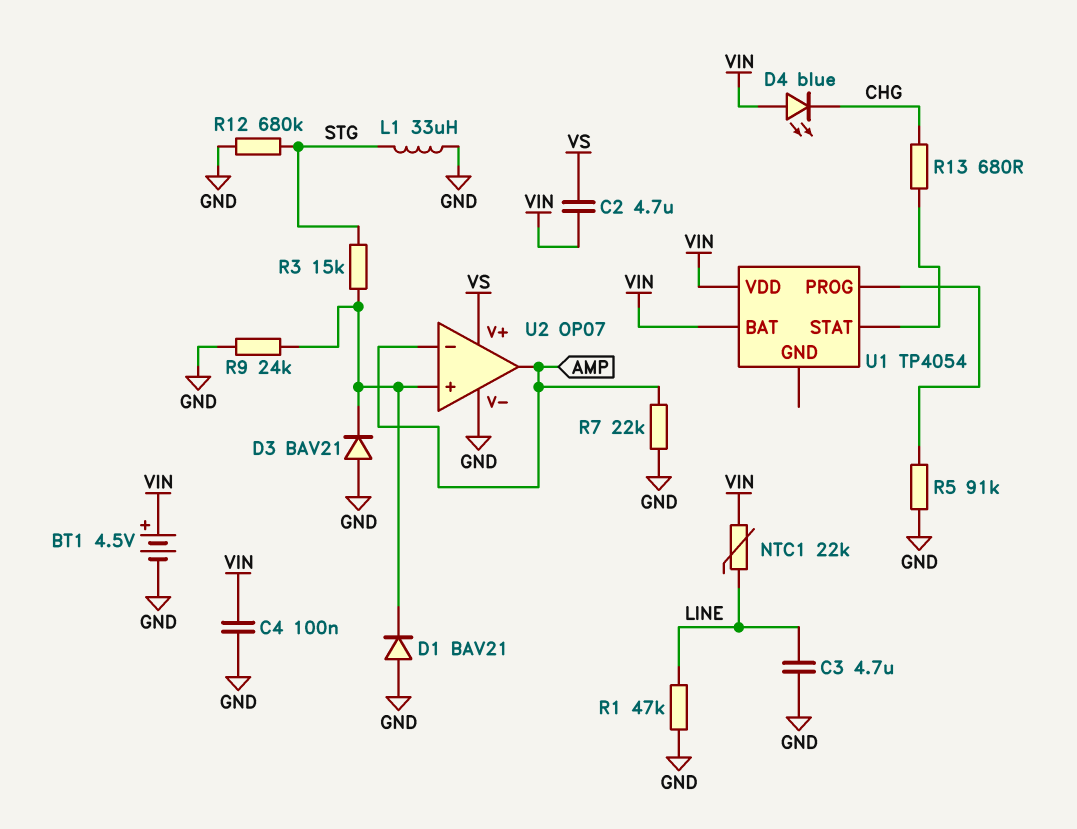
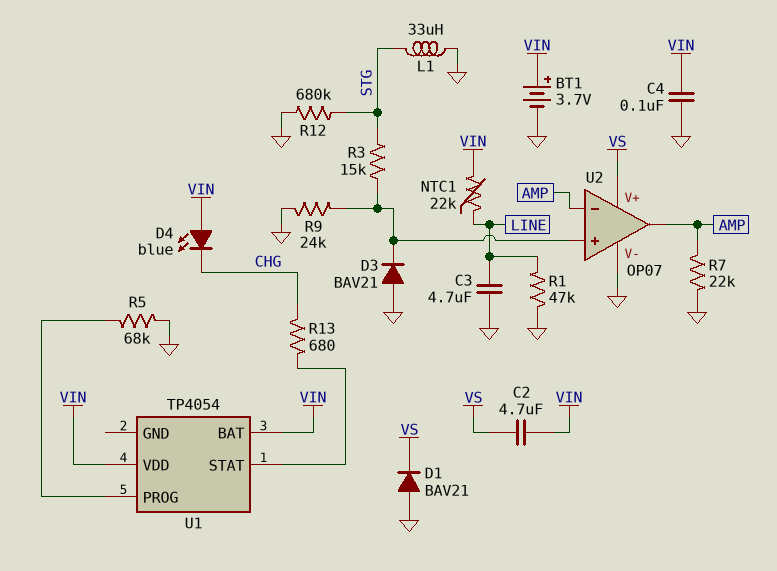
BT1: 4.5V (plus VIN, minus GND) -> 3.7V (plus VIN, minus GND)
D1: diode BAV21 (A GND, K U2/in+) -> diode BAV21 (A GND, K VS)
R5: 91k (GND, U1/PROG) -> 68k (GND, U1/PROG)

